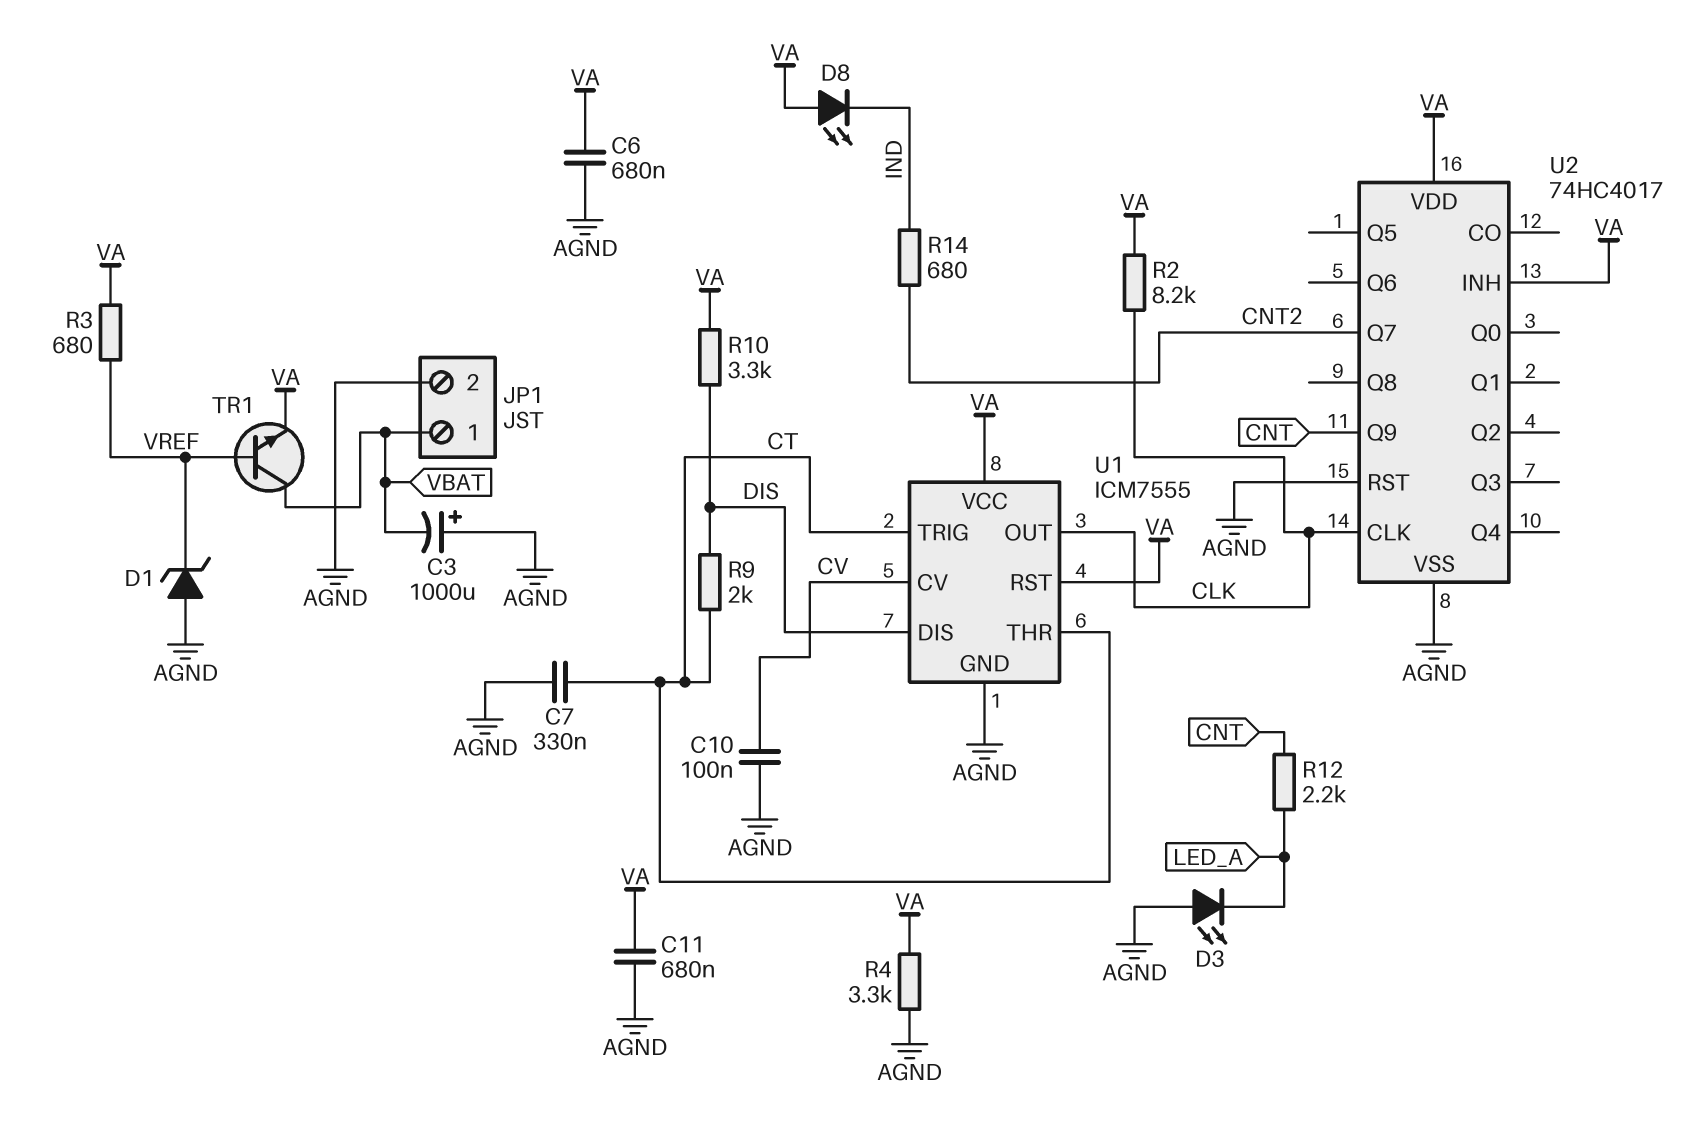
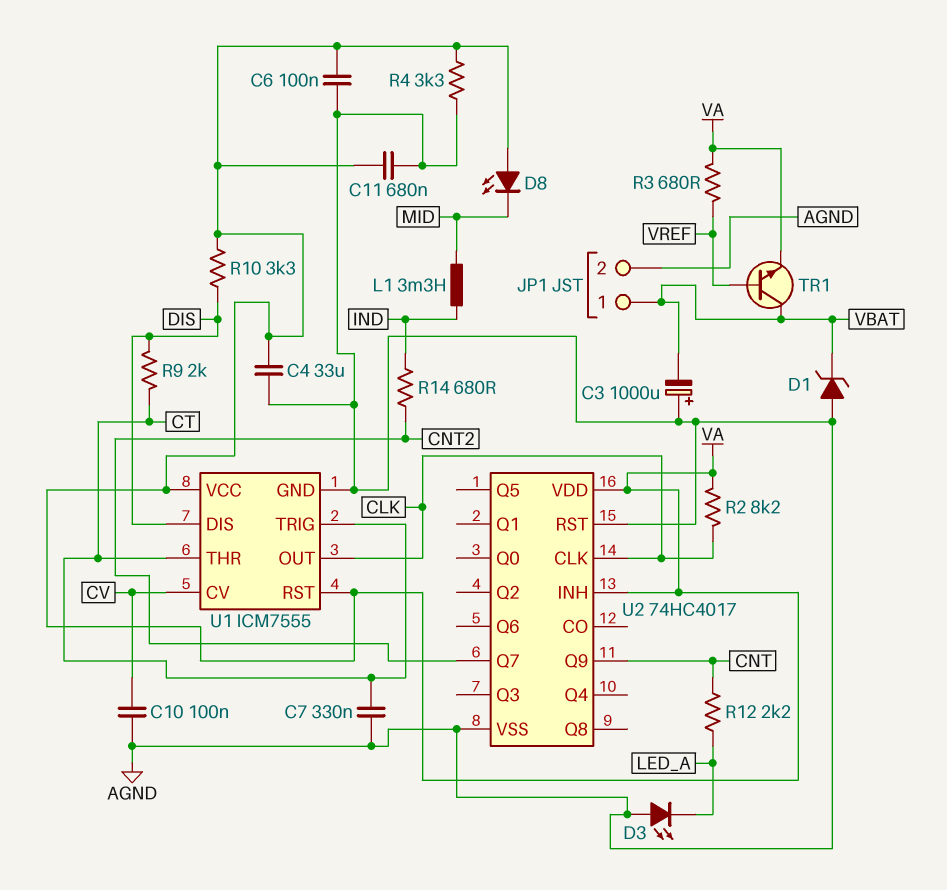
C4: none -> 33uF (AGND, VA)
C6: 680nF (AGND, VA) -> 100nF (AGND, VA)
D1: zener (A AGND, K VREF) -> zener (A AGND, K VBAT)
D8: LED (A VA, K IND) -> LED (A VA, K MID)
L1: none -> 3.3mH (IND, MID)

